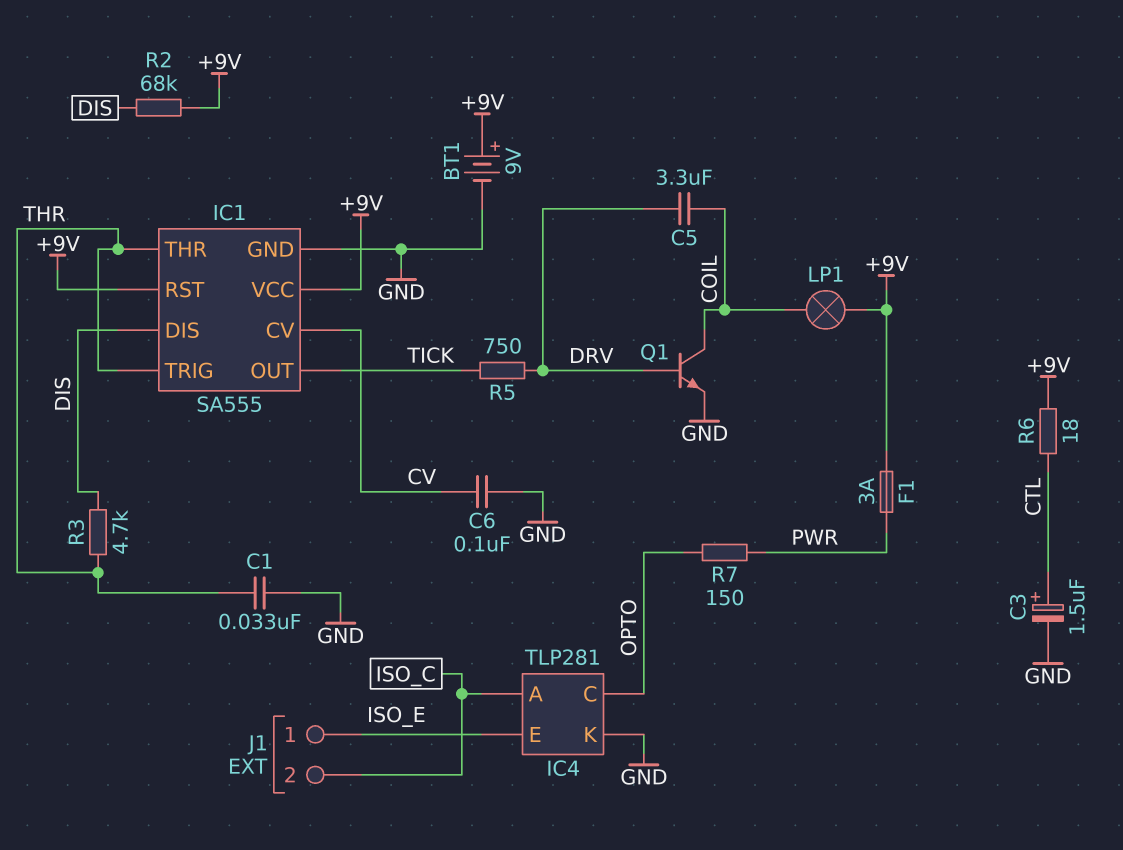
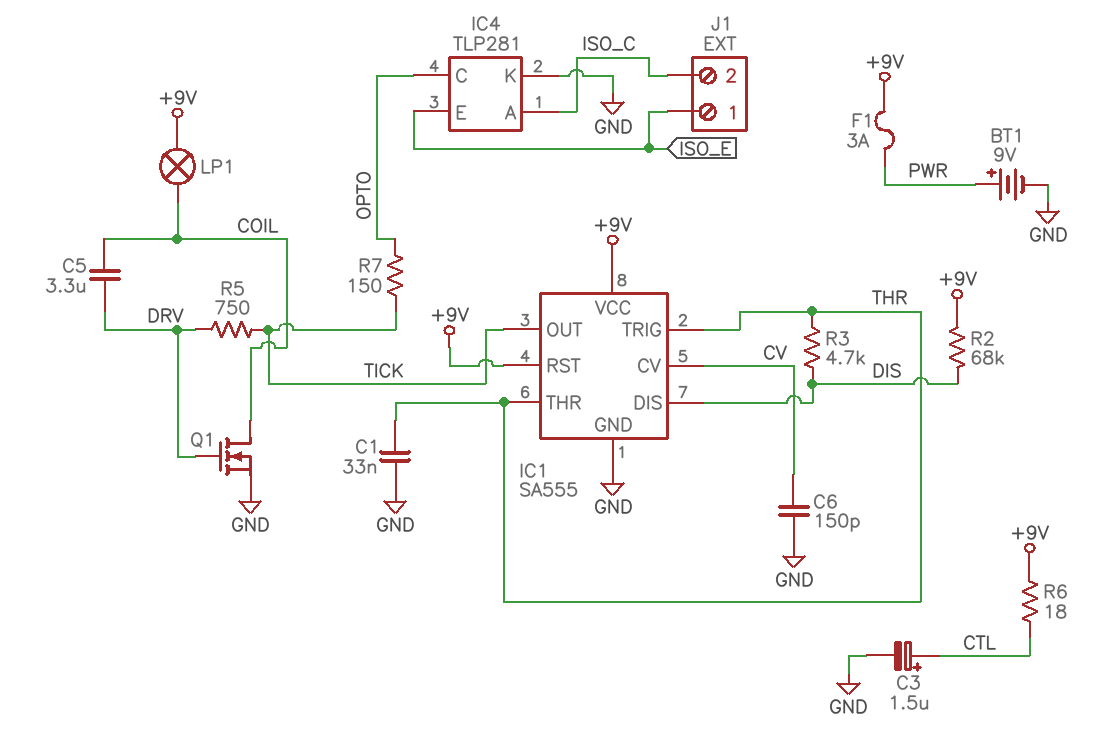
BT1: 9V (plus +9V, minus GND) -> 9V (plus PWR, minus GND)
C6: 100nF (CV, GND) -> 150pF (CV, GND)
Q1: NPN (B DRV, C COIL, E GND) -> NMOS (G DRV, D COIL, S GND)
R7: 150 (OPTO, PWR) -> 150 (OPTO, TICK)

